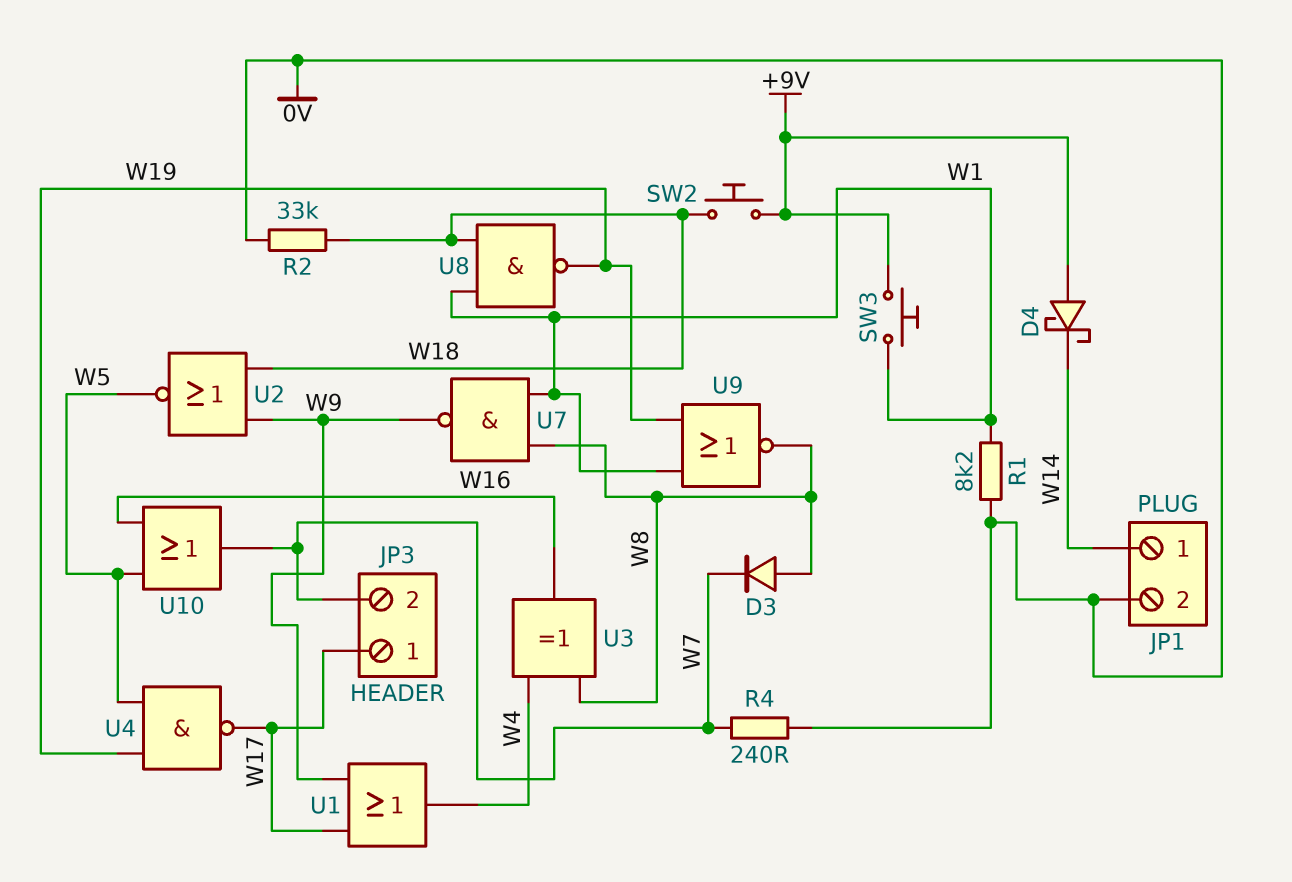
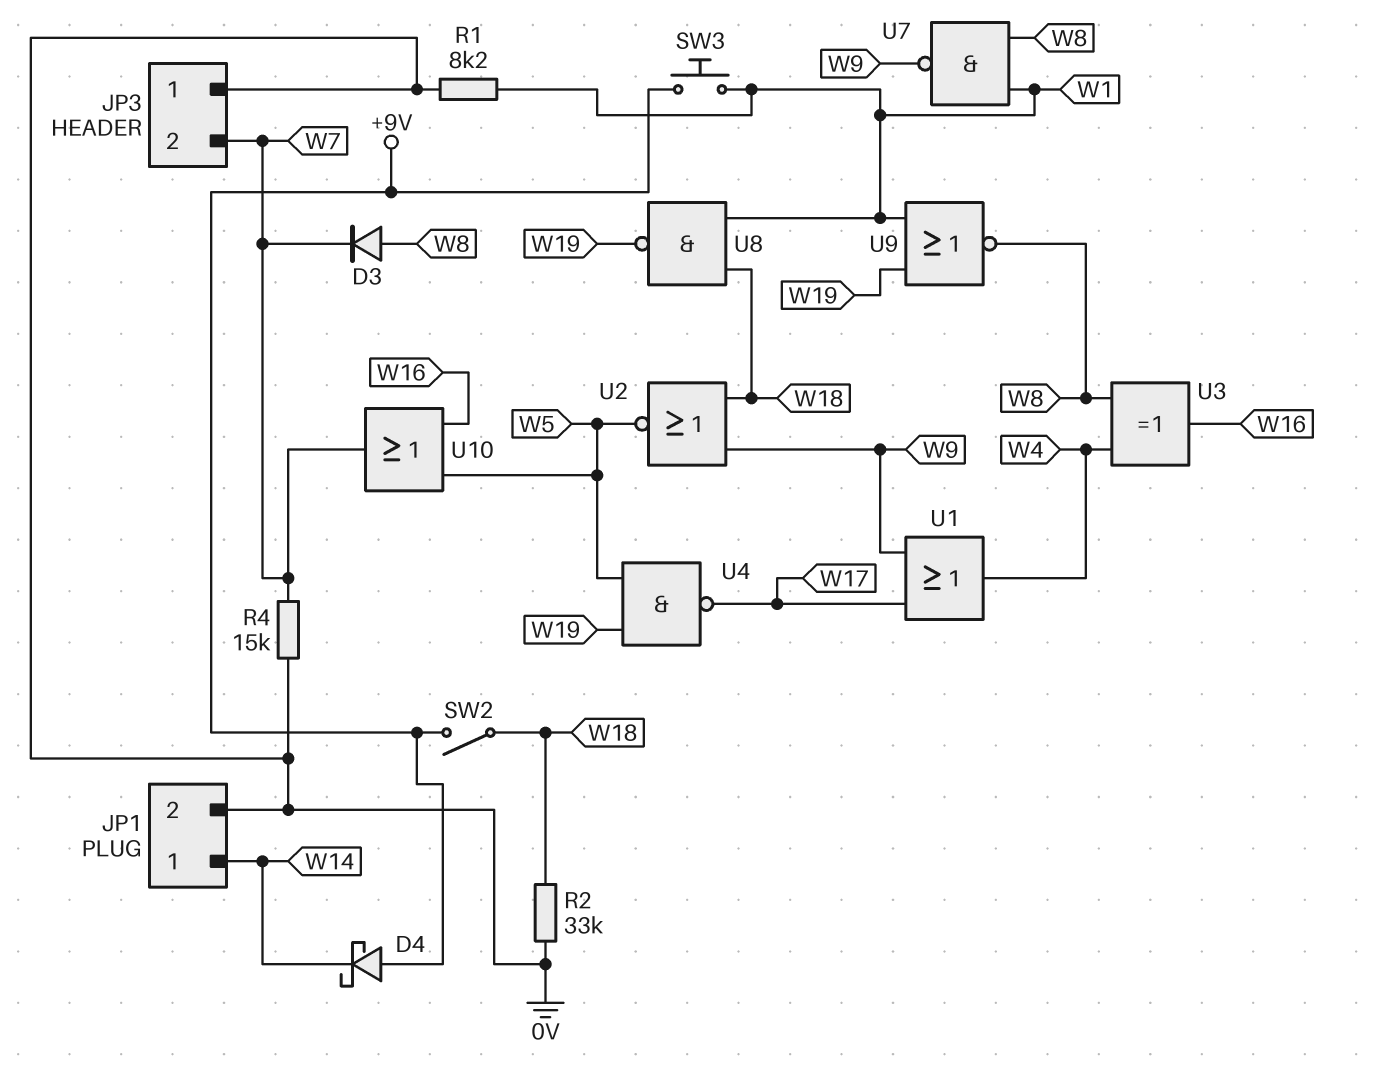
JP3 pin 1: W17 -> 0V
R4: 240 (0V, W7) -> 15k (0V, W7)
SW2: button (+9V, W18) -> switch (+9V, W18)

